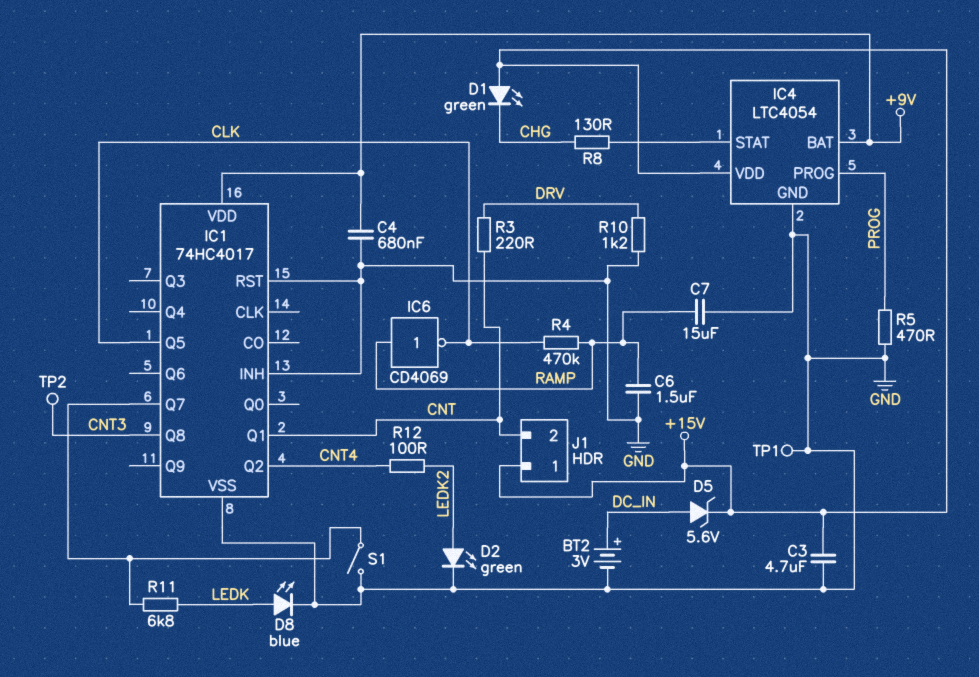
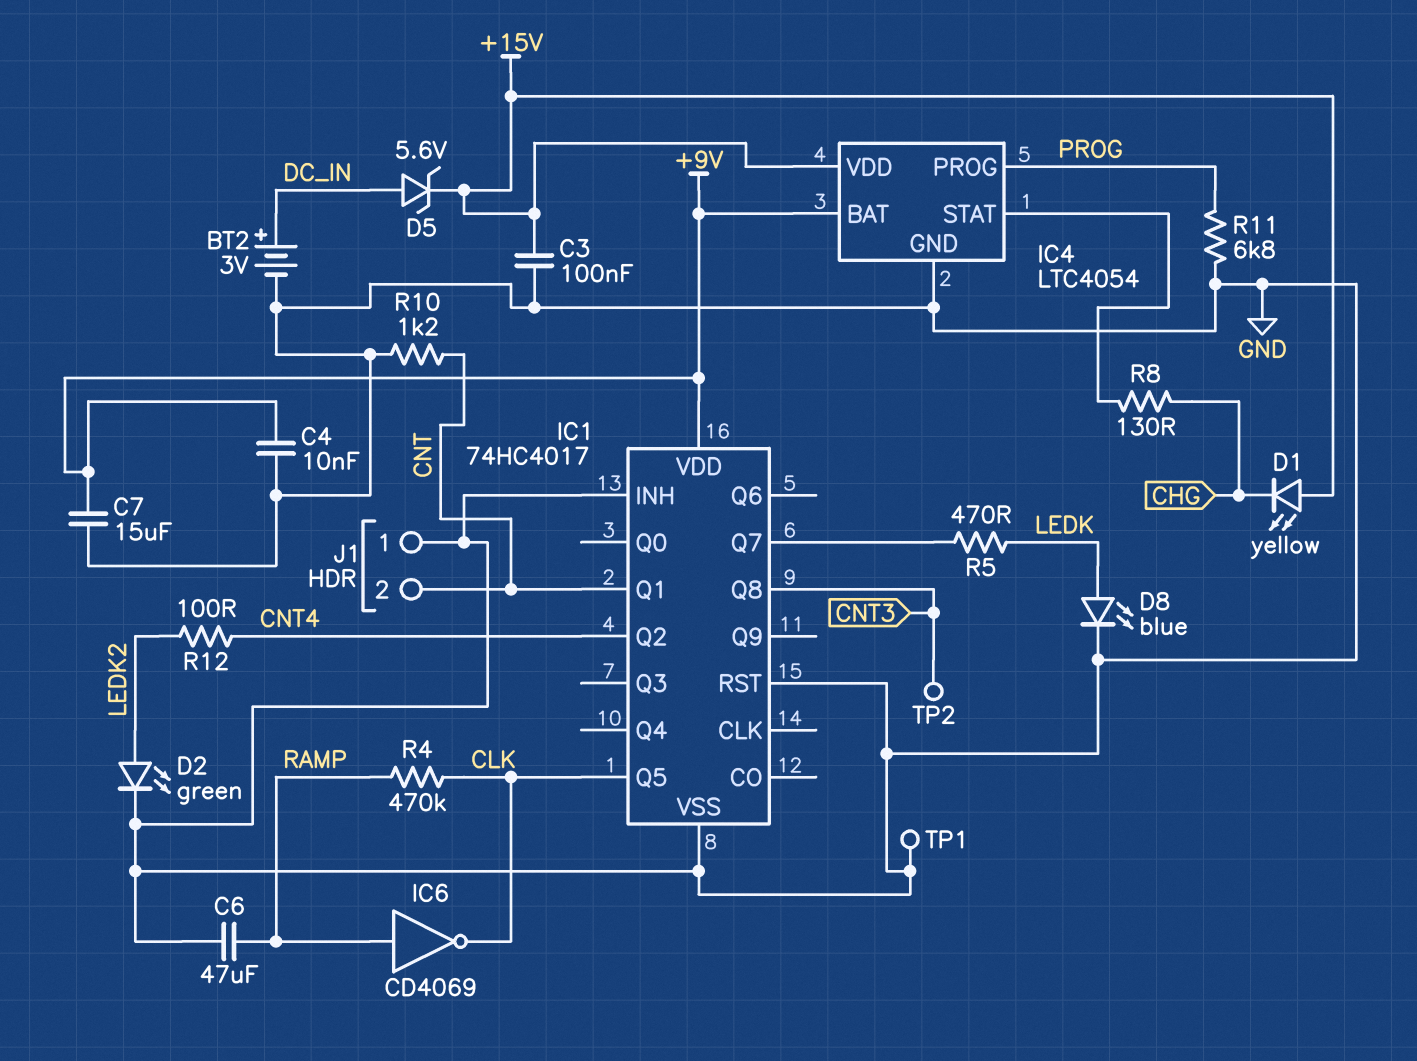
C3: 4.7uF (+15V, GND) -> 100nF (+15V, GND)
C4: 680nF (+9V, GND) -> 10nF (+9V, GND)
C6: 1.5uF (GND, RAMP) -> 47uF (GND, RAMP)
C7: 15uF (GND, RAMP) -> 15uF (+9V, GND)
D1: LED green (A +15V, K CHG) -> LED yellow (A +15V, K CHG)
J1 pin 1: +15V -> GND
R3: 220 (CNT, DRV) -> none
R5: 470 (GND, PROG) -> 470 (IC1/Q7, LEDK)
R10: 1.2k (DRV, GND) -> 1.2k (CNT, GND)
R11: 6.8k (IC1/Q7, LEDK) -> 6.8k (GND, PROG)
S1: switch (GND, IC1/Q7) -> none

